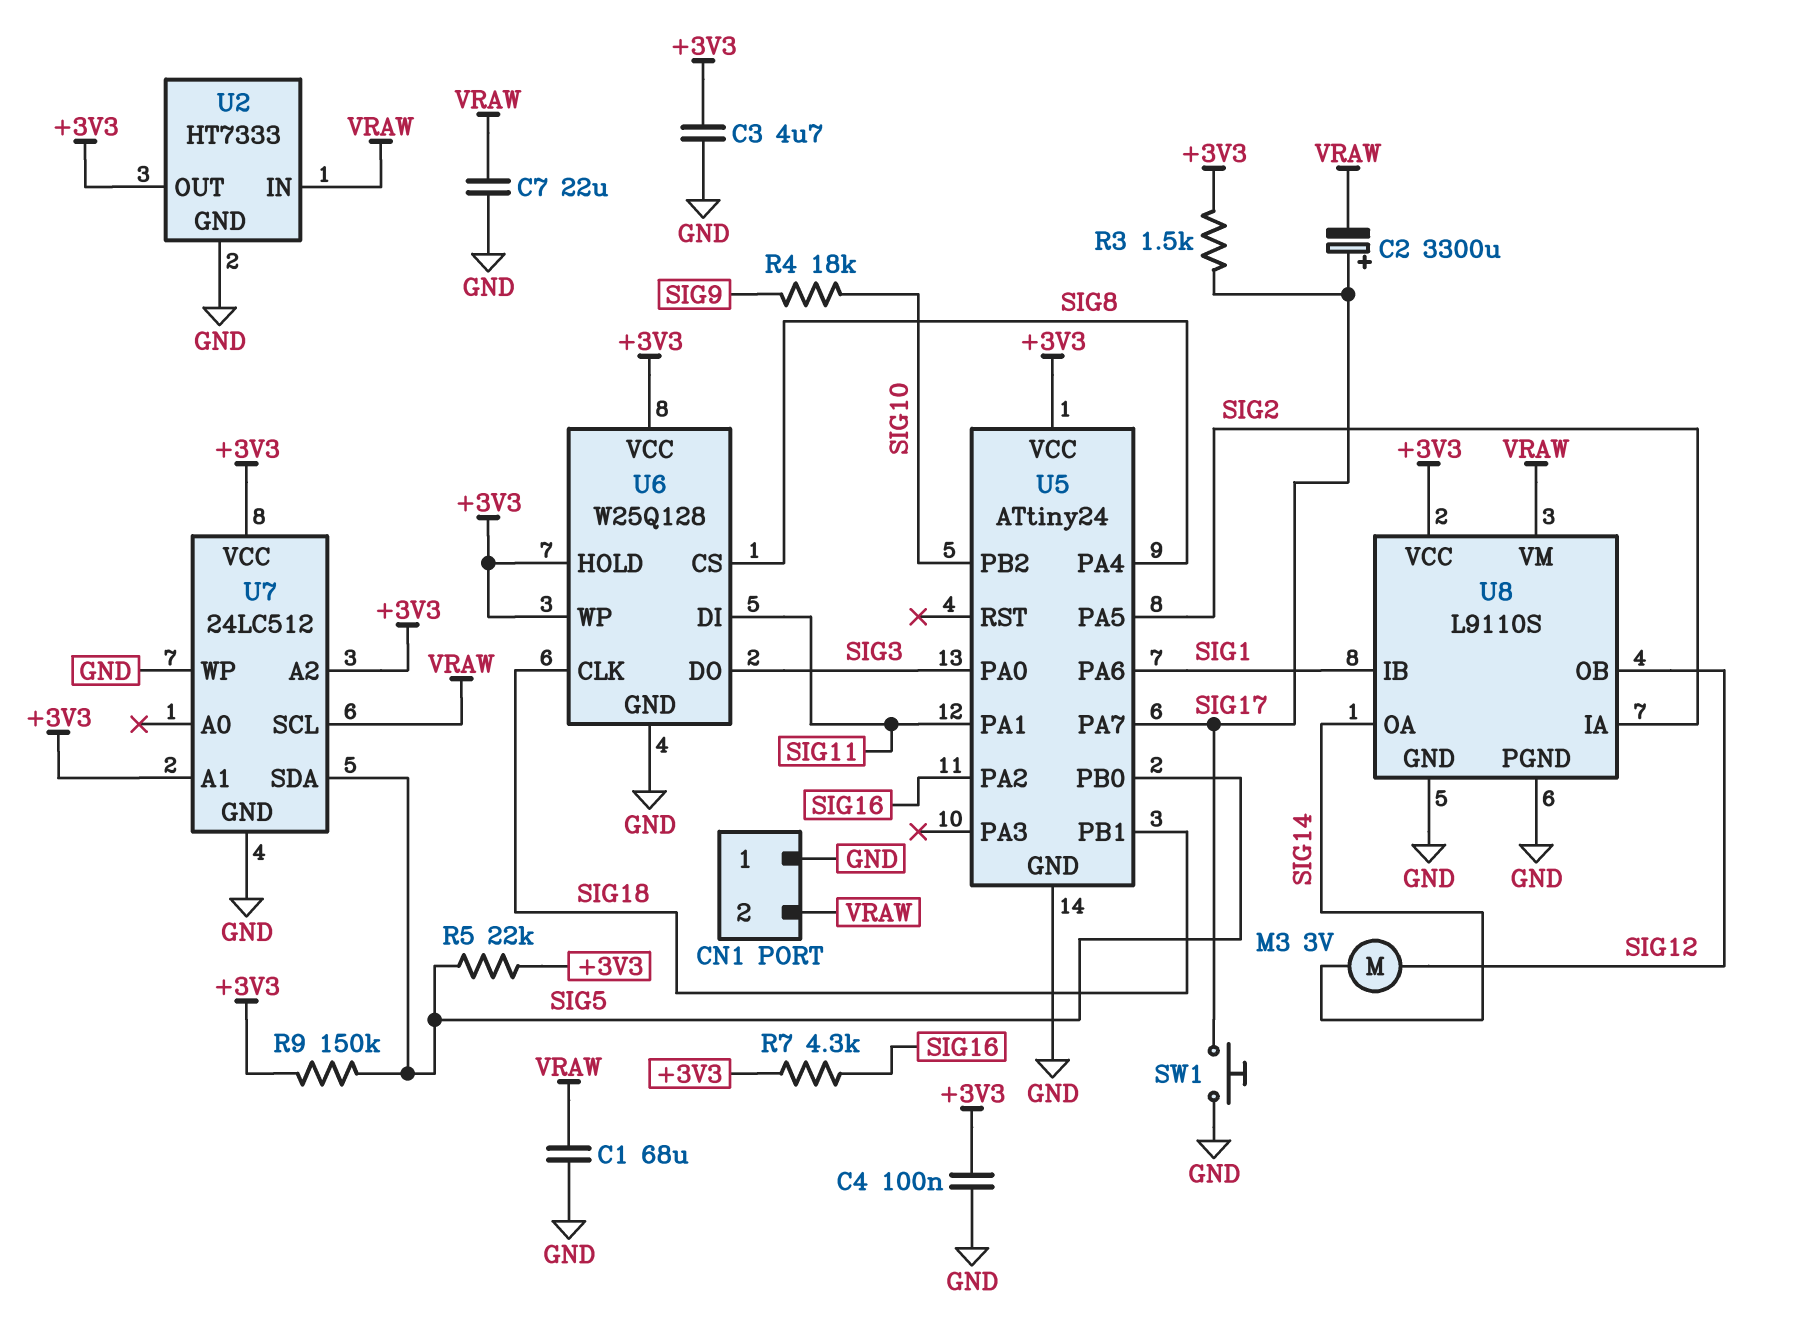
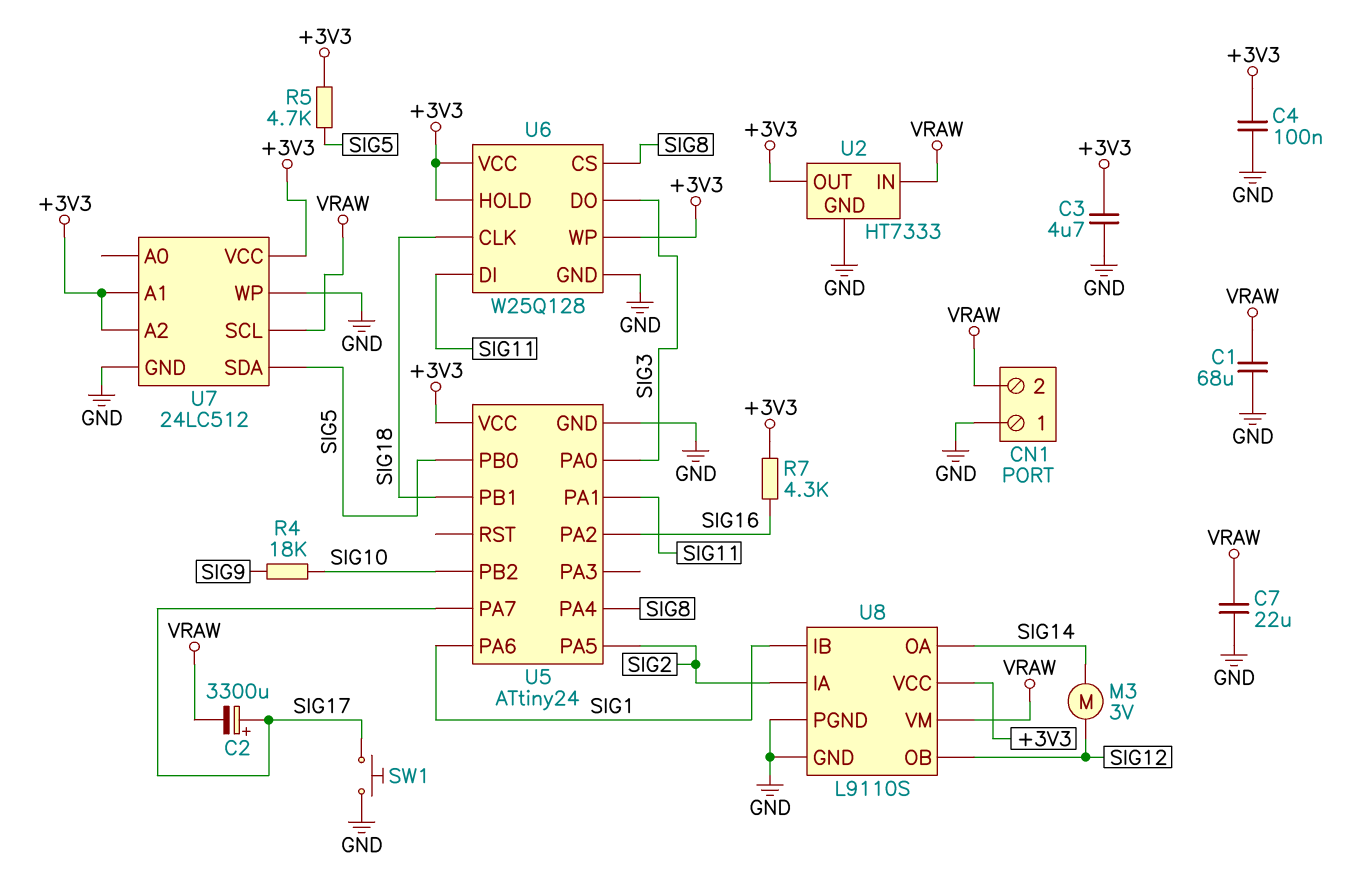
R3: 1.5k (+3V3, SIG17) -> none
R5: 22k (+3V3, SIG5) -> 4.7k (+3V3, SIG5)
R9: 150k (+3V3, SIG5) -> none

